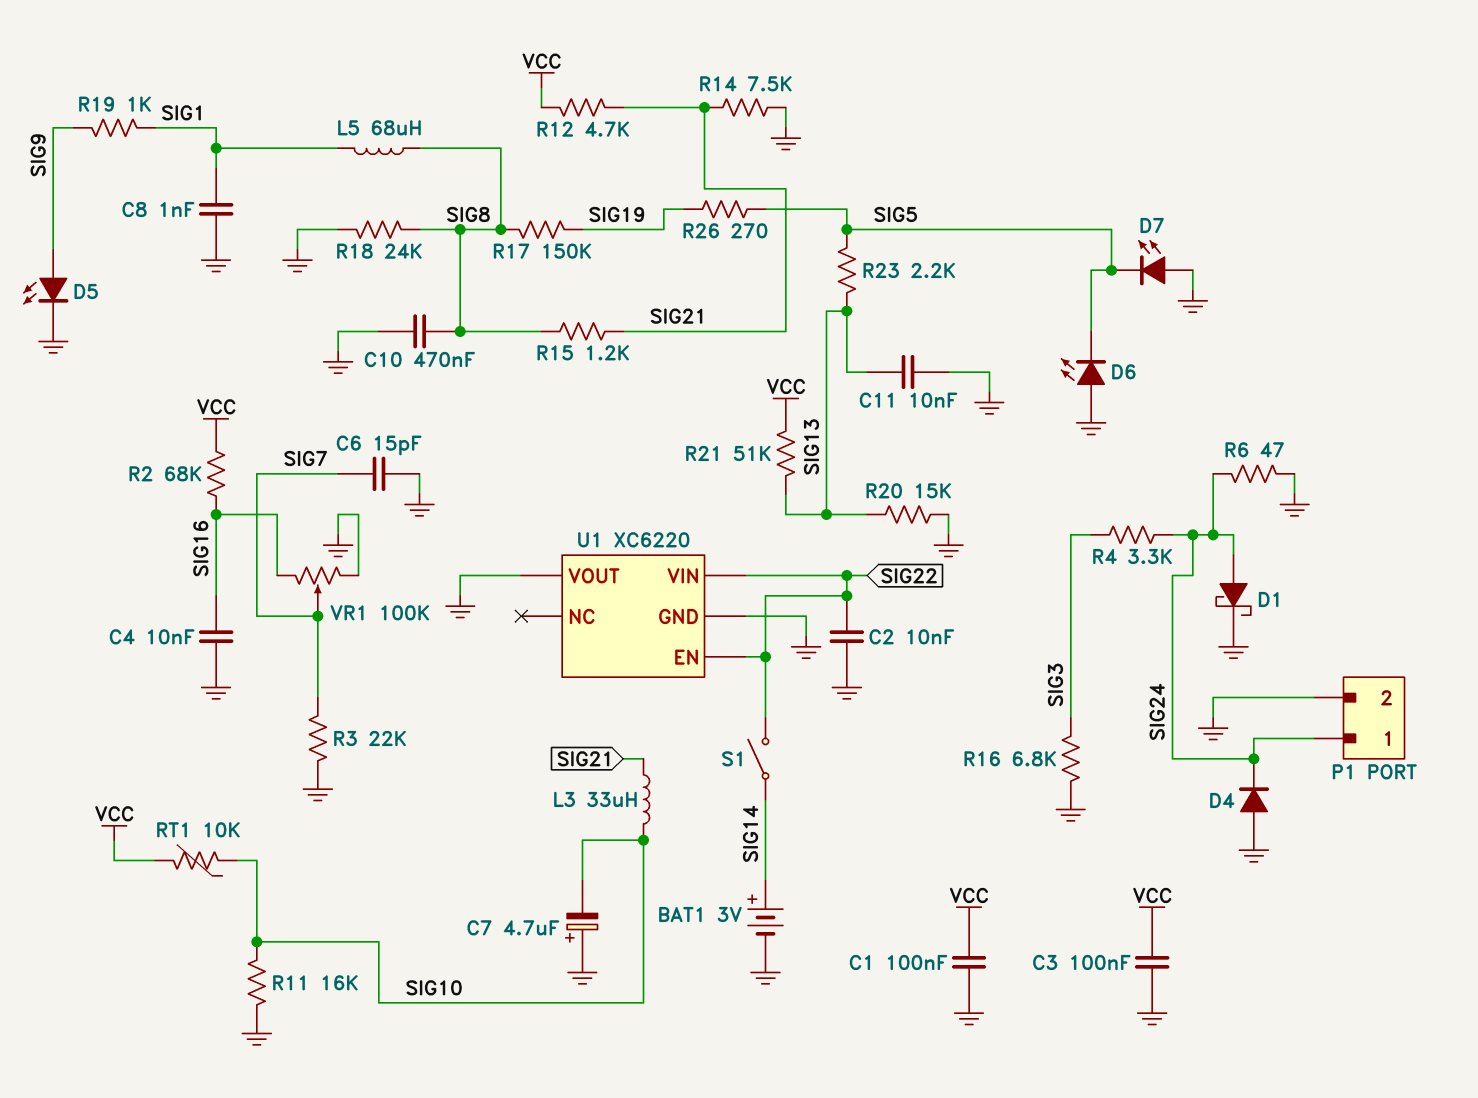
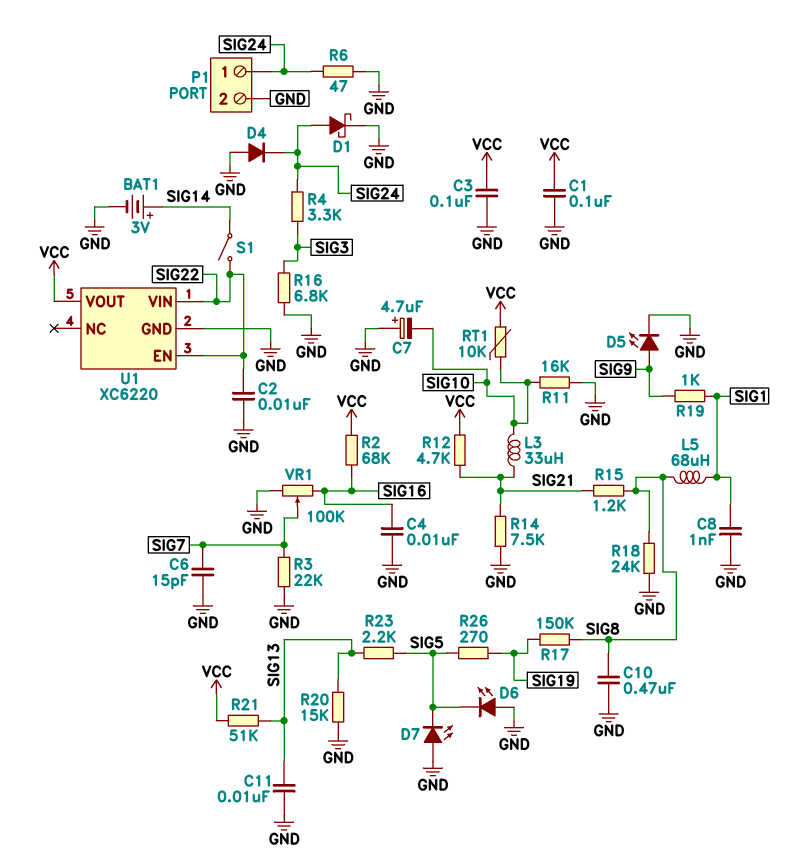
U1 pin VOUT: GND -> VCC

